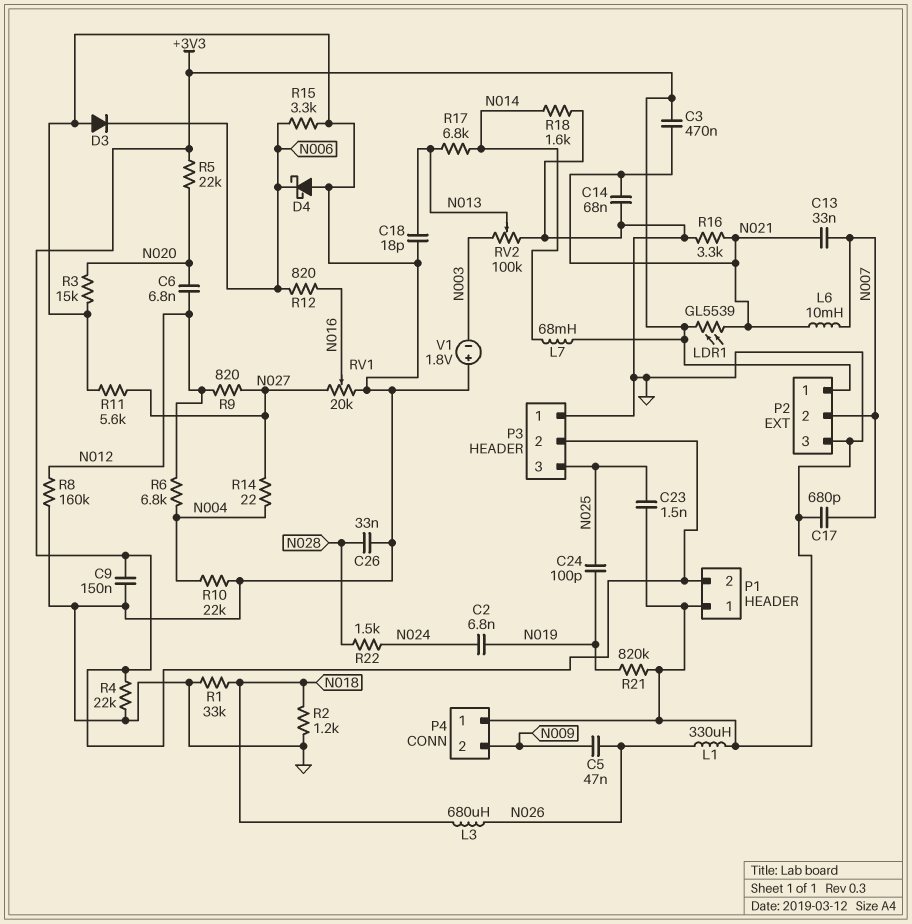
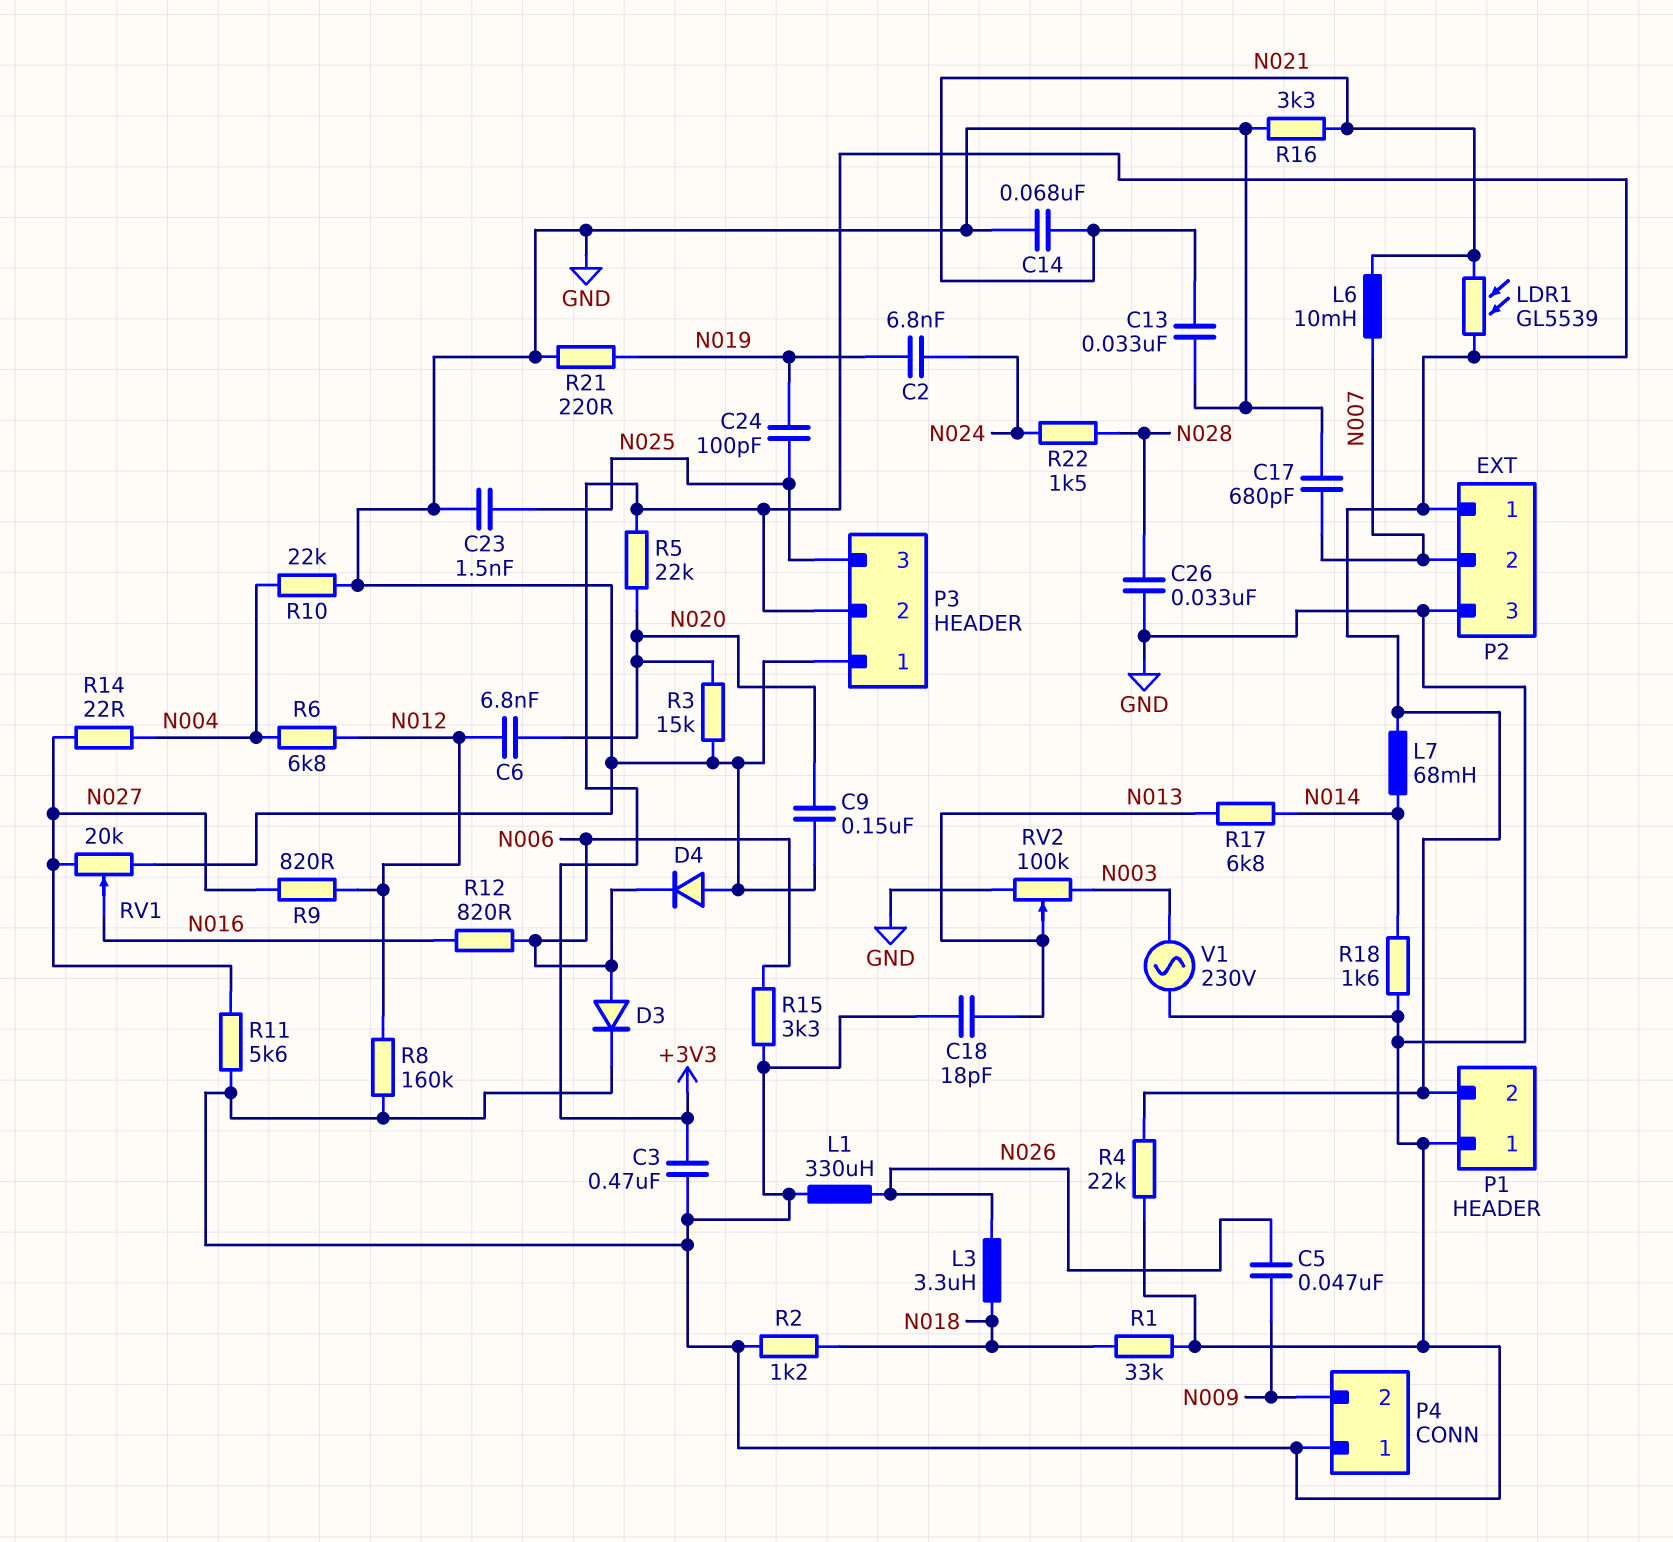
C3: 470nF (+3V3, N021) -> 470nF (+3V3, GND)
C9: 150nF (+3V3, GND) -> 150nF (GND, N020)
C13: 33nF (N007, N021) -> 33nF (GND, N021)
D3: diode (A GND, K N006) -> diode (A N006, K GND)
D4: schottky (A GND, K N006) -> diode (A GND, K N006)
L3: 680uH (N018, N026) -> 3.3uH (N018, N026)
R21: 820k (GND, N019) -> 220 (GND, N019)
V1: 1.8V (plus GND, minus N003) -> AC 230V (GND, N003)

